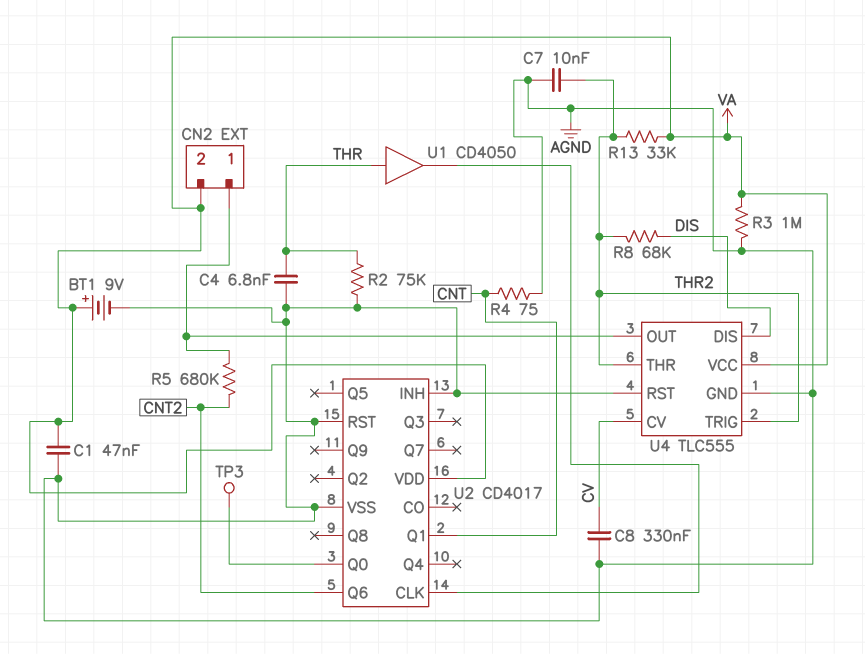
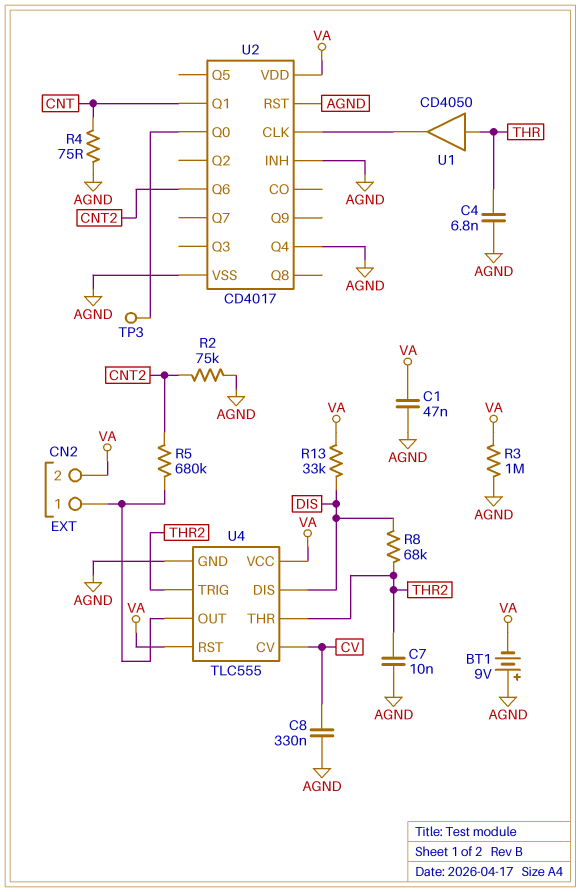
BT1: 9V (plus VA, minus AGND) -> 9V (plus AGND, minus VA)
R2: 75k (AGND, THR) -> 75k (AGND, CNT2)
R13: 33k (THR2, VA) -> 33k (DIS, VA)
U2 pin Q4: none -> AGND
U4 pin RST: AGND -> VA

